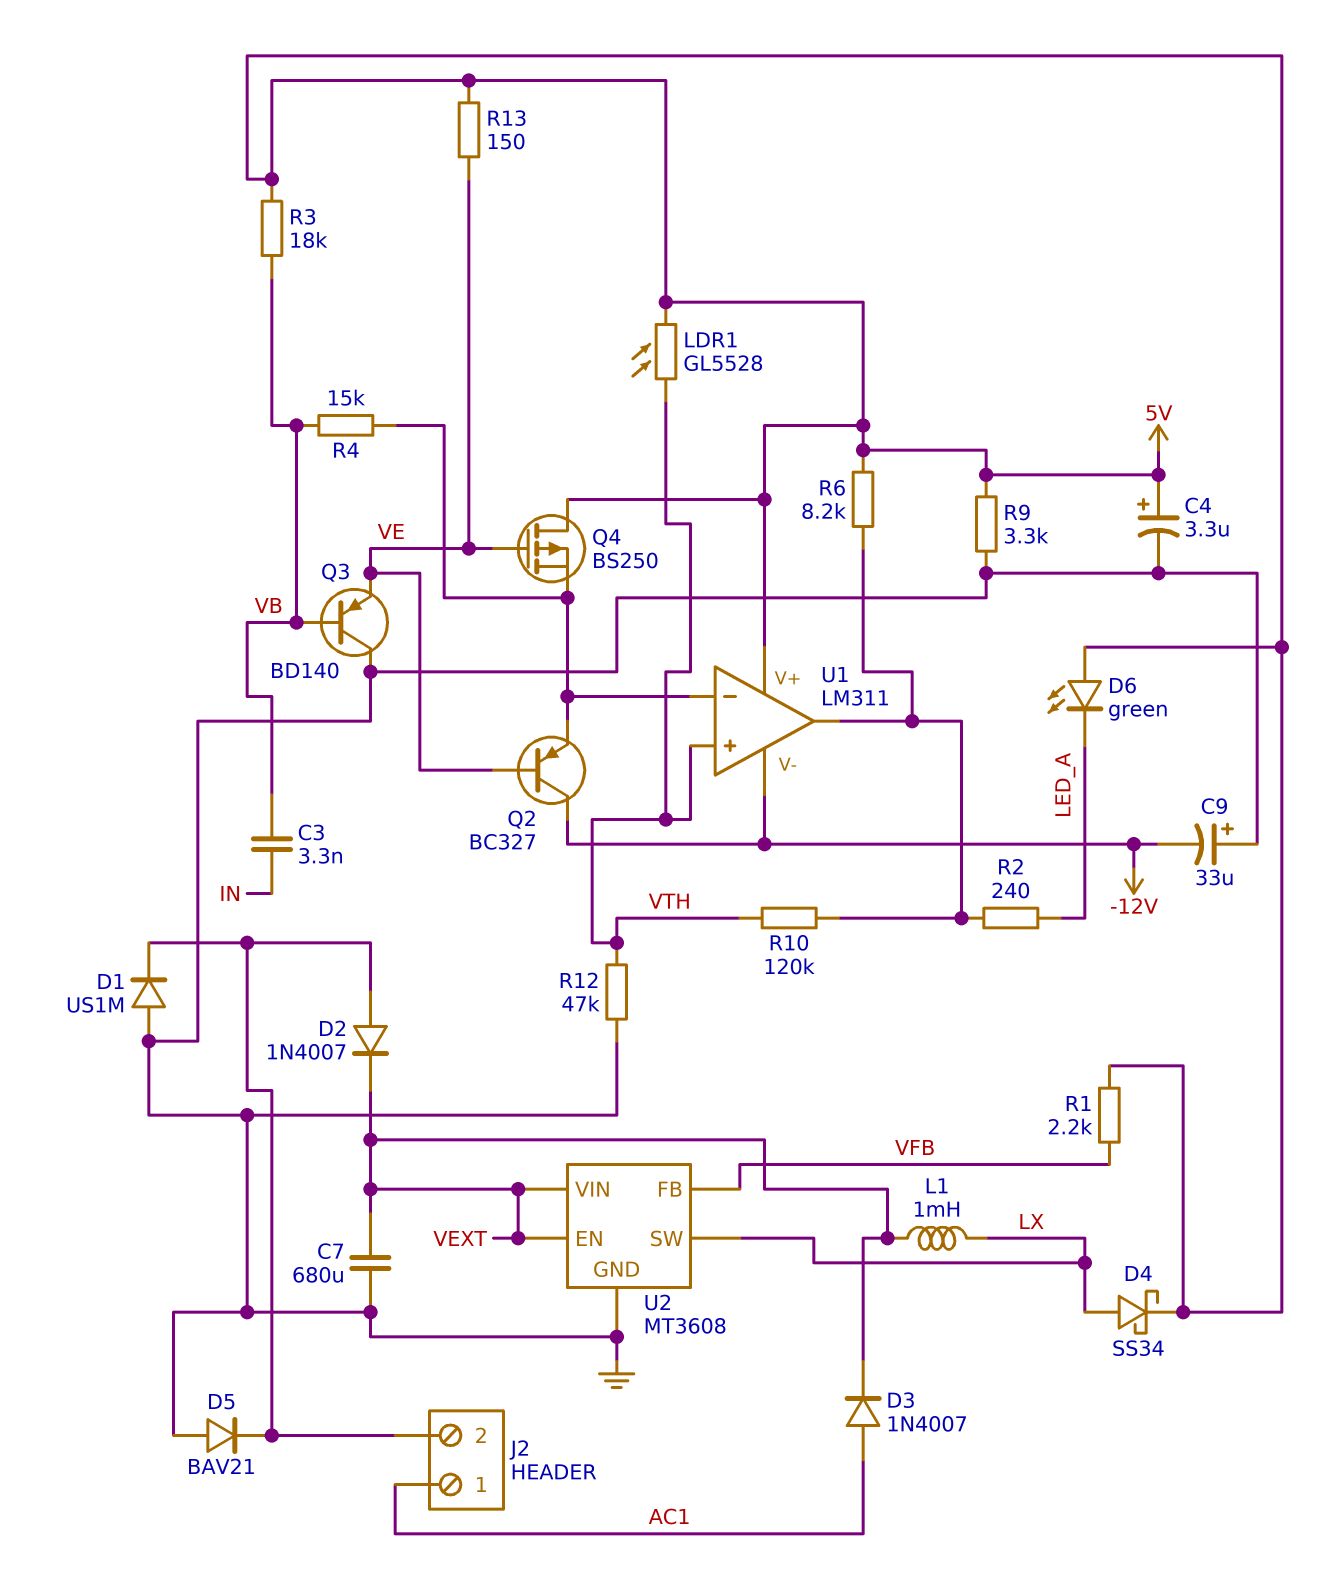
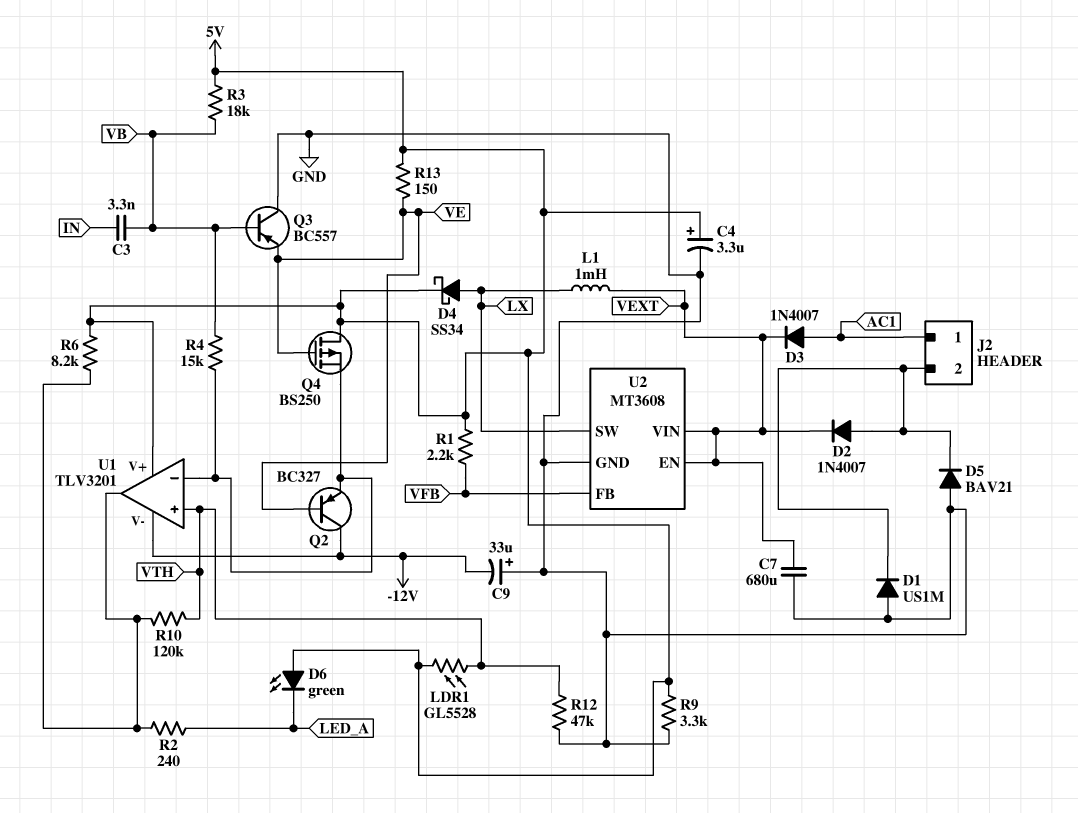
Q3: PNP BD140 (B VB, C GND, E VE) -> PNP BC557 (B VB, C GND, E VE)
U1: LM311 -> TLV3201

